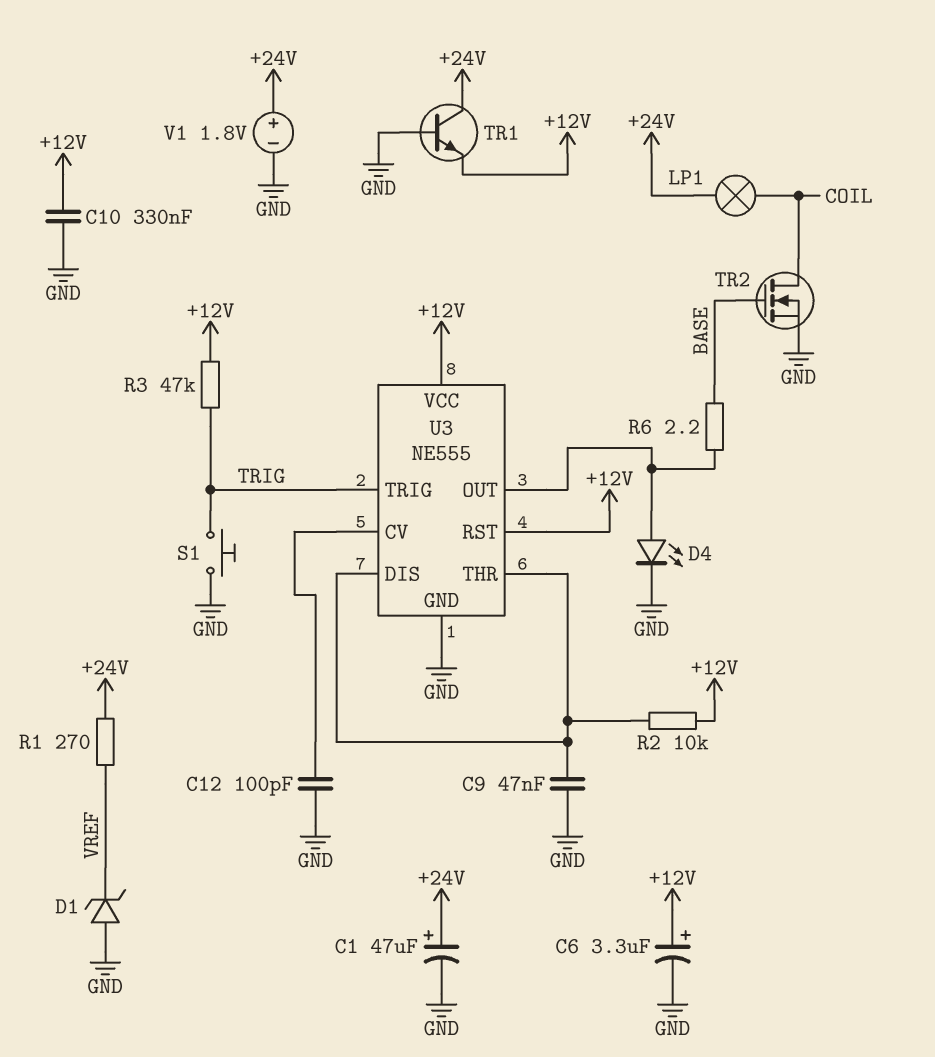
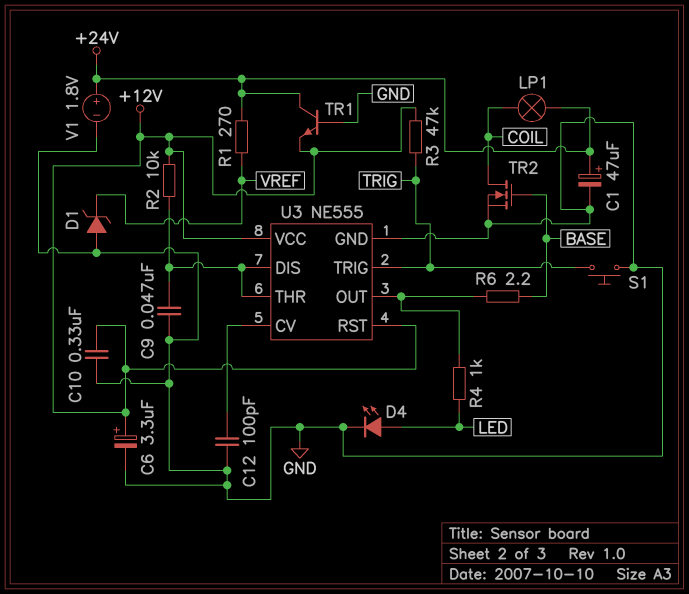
D4: LED (A U3/OUT, K GND) -> LED (A LED, K GND)
R4: none -> 1k (LED, U3/OUT)

